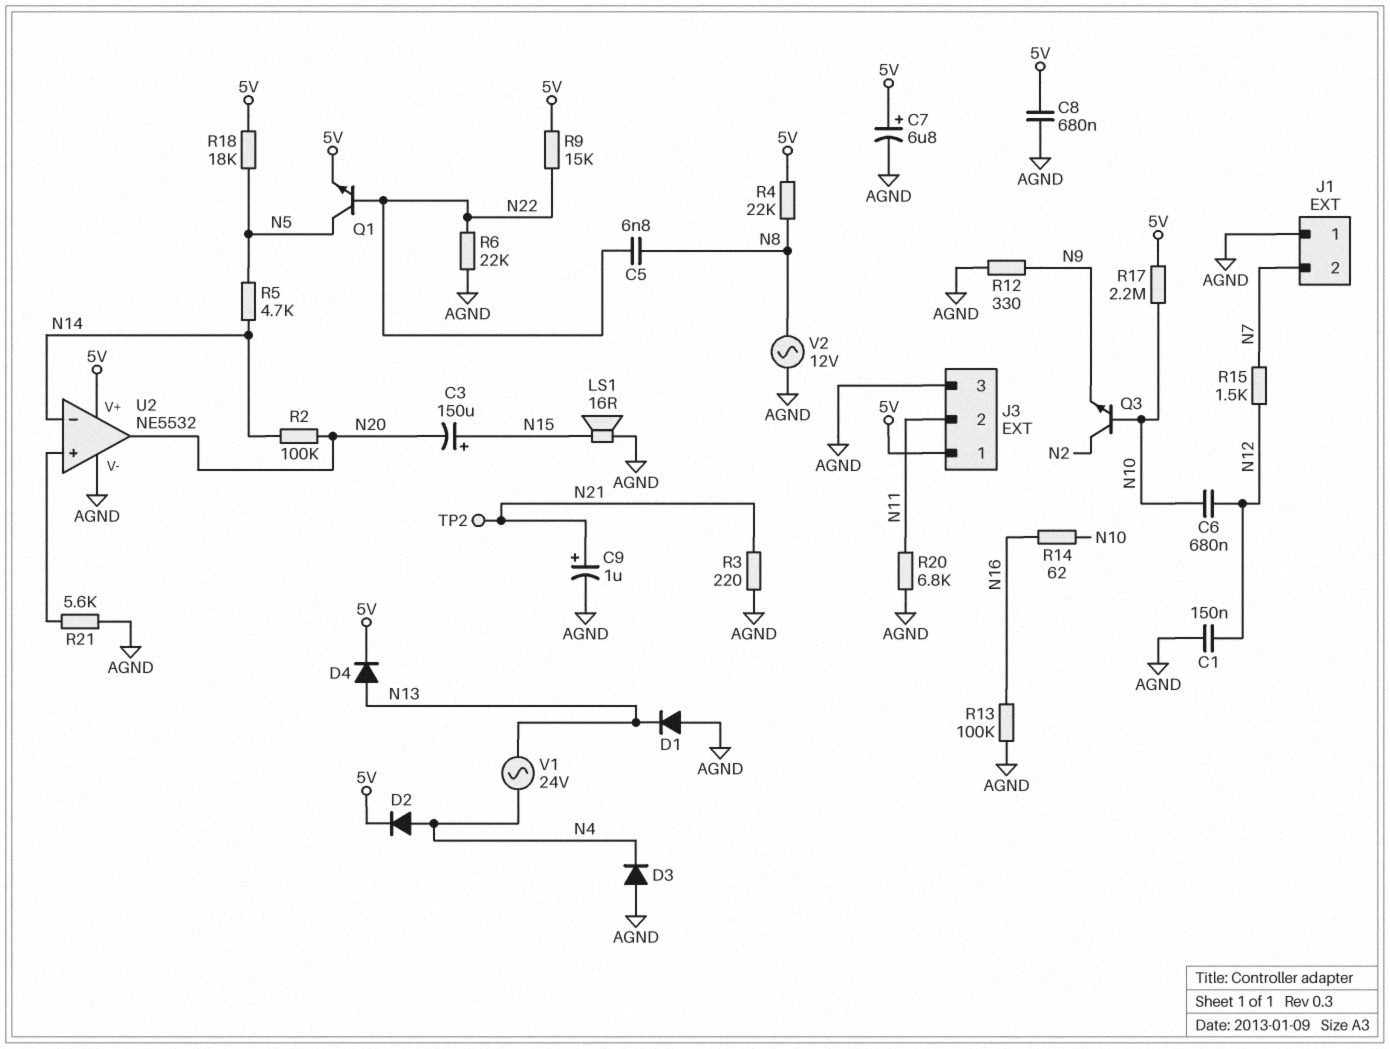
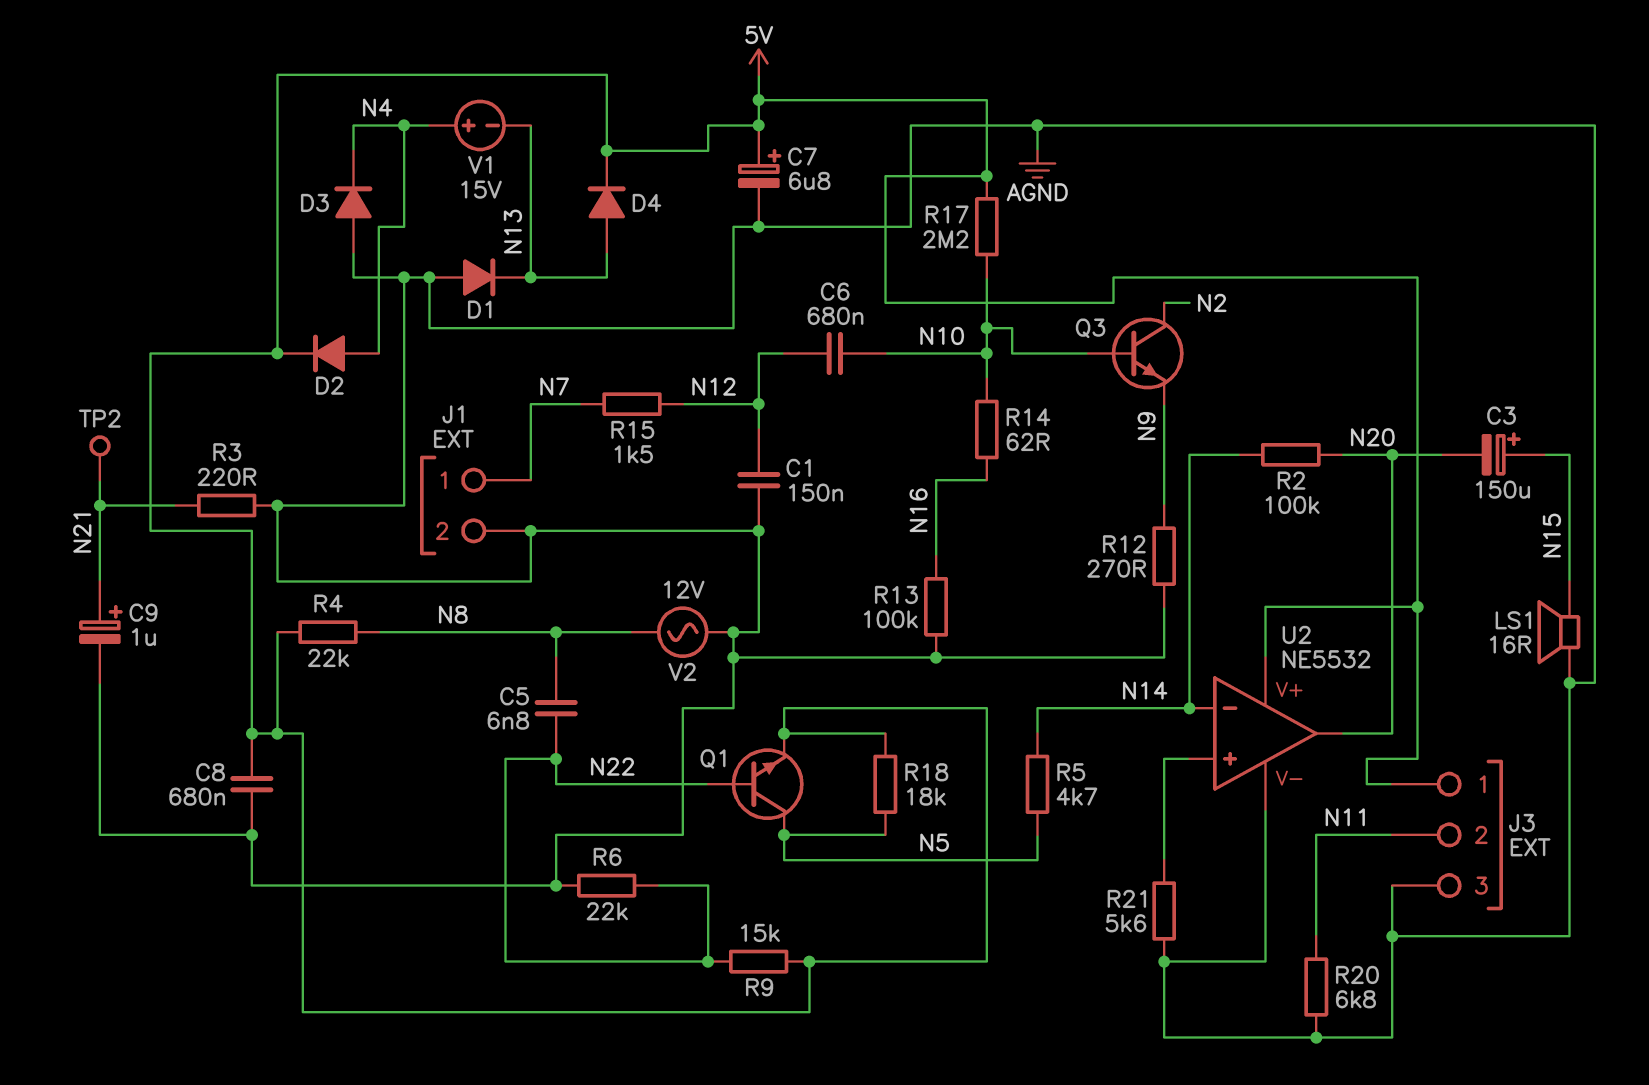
J1 pin 1: AGND -> N7
J1 pin 2: N7 -> AGND
R12: 330 (AGND, N9) -> 270 (AGND, N9)
V1: AC 24V (N4, N13) -> 15V (plus N4, minus N13)

